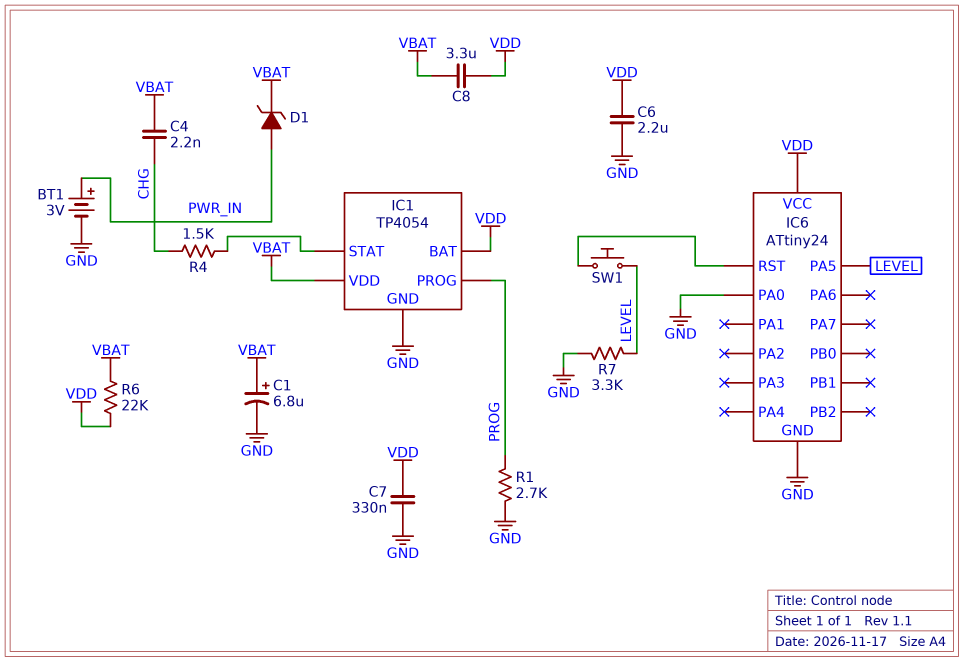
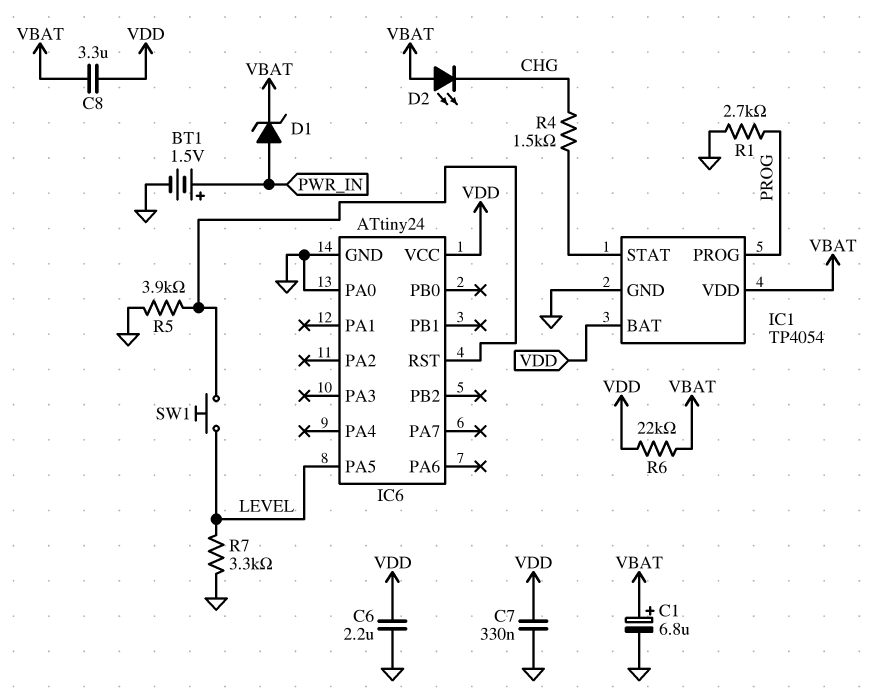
BT1: 3V (plus PWR_IN, minus GND) -> 1.5V (plus PWR_IN, minus GND)
C4: 2.2nF (CHG, VBAT) -> none
D2: none -> LED (A VBAT, K CHG)
R5: none -> 3.9k (GND, IC6/RST)

